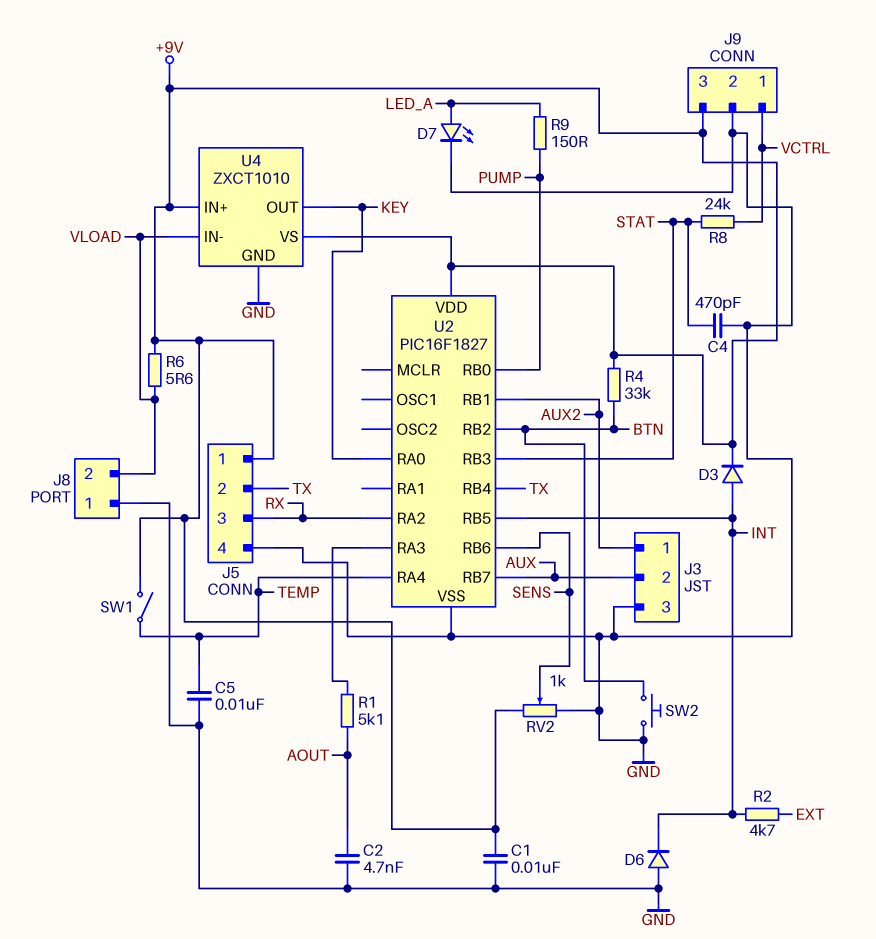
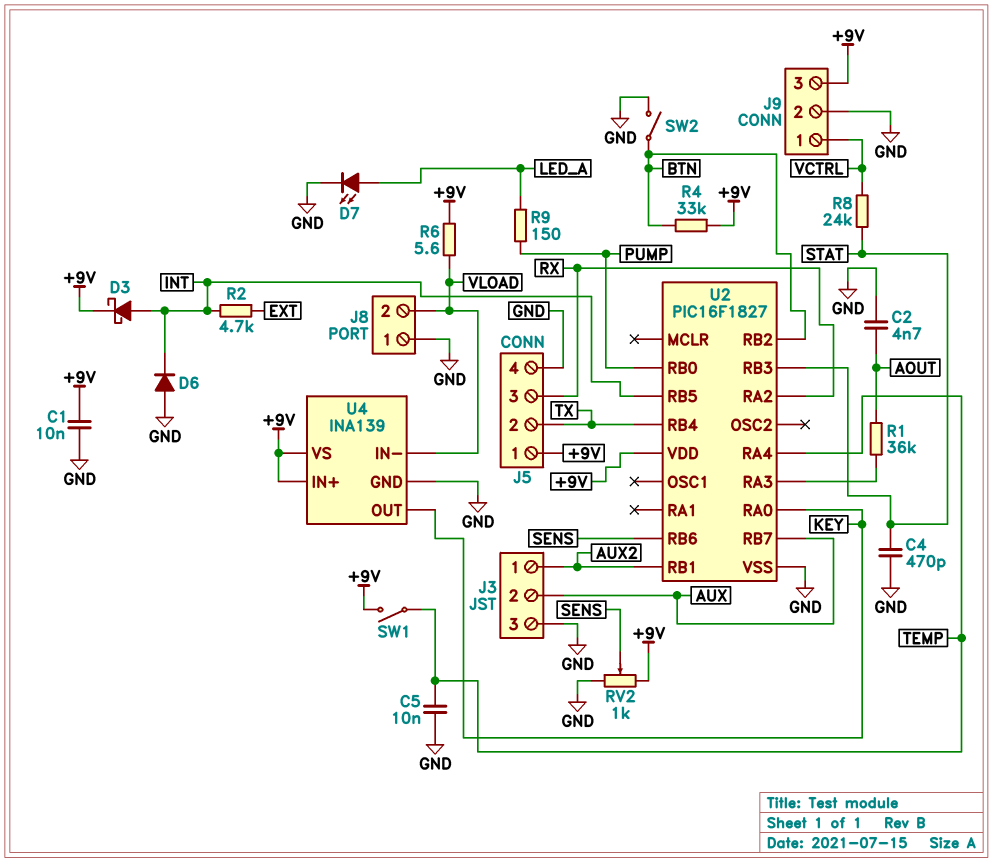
D3: diode (A INT, K +9V) -> schottky (A INT, K +9V)
R1: 5.1k (AOUT, U2/RA3) -> 36k (AOUT, U2/RA3)
SW2: button (BTN, GND) -> switch (BTN, GND)
U4: ZXCT1010 -> INA139

